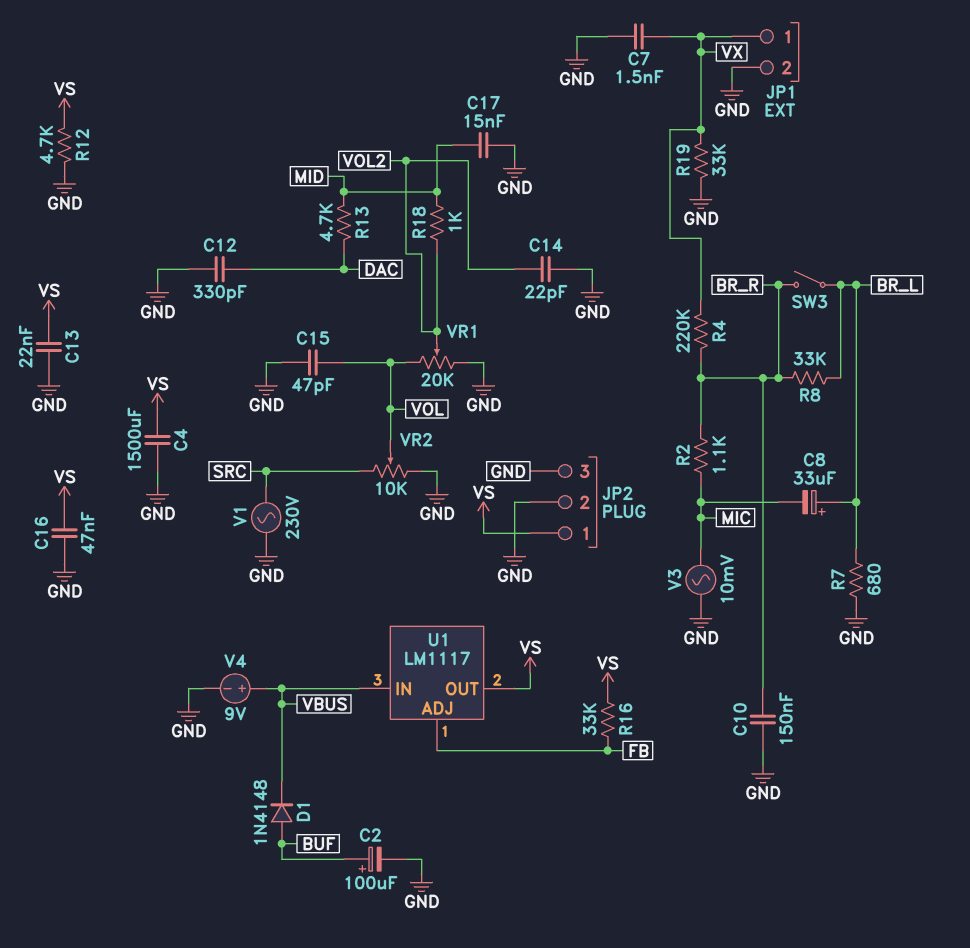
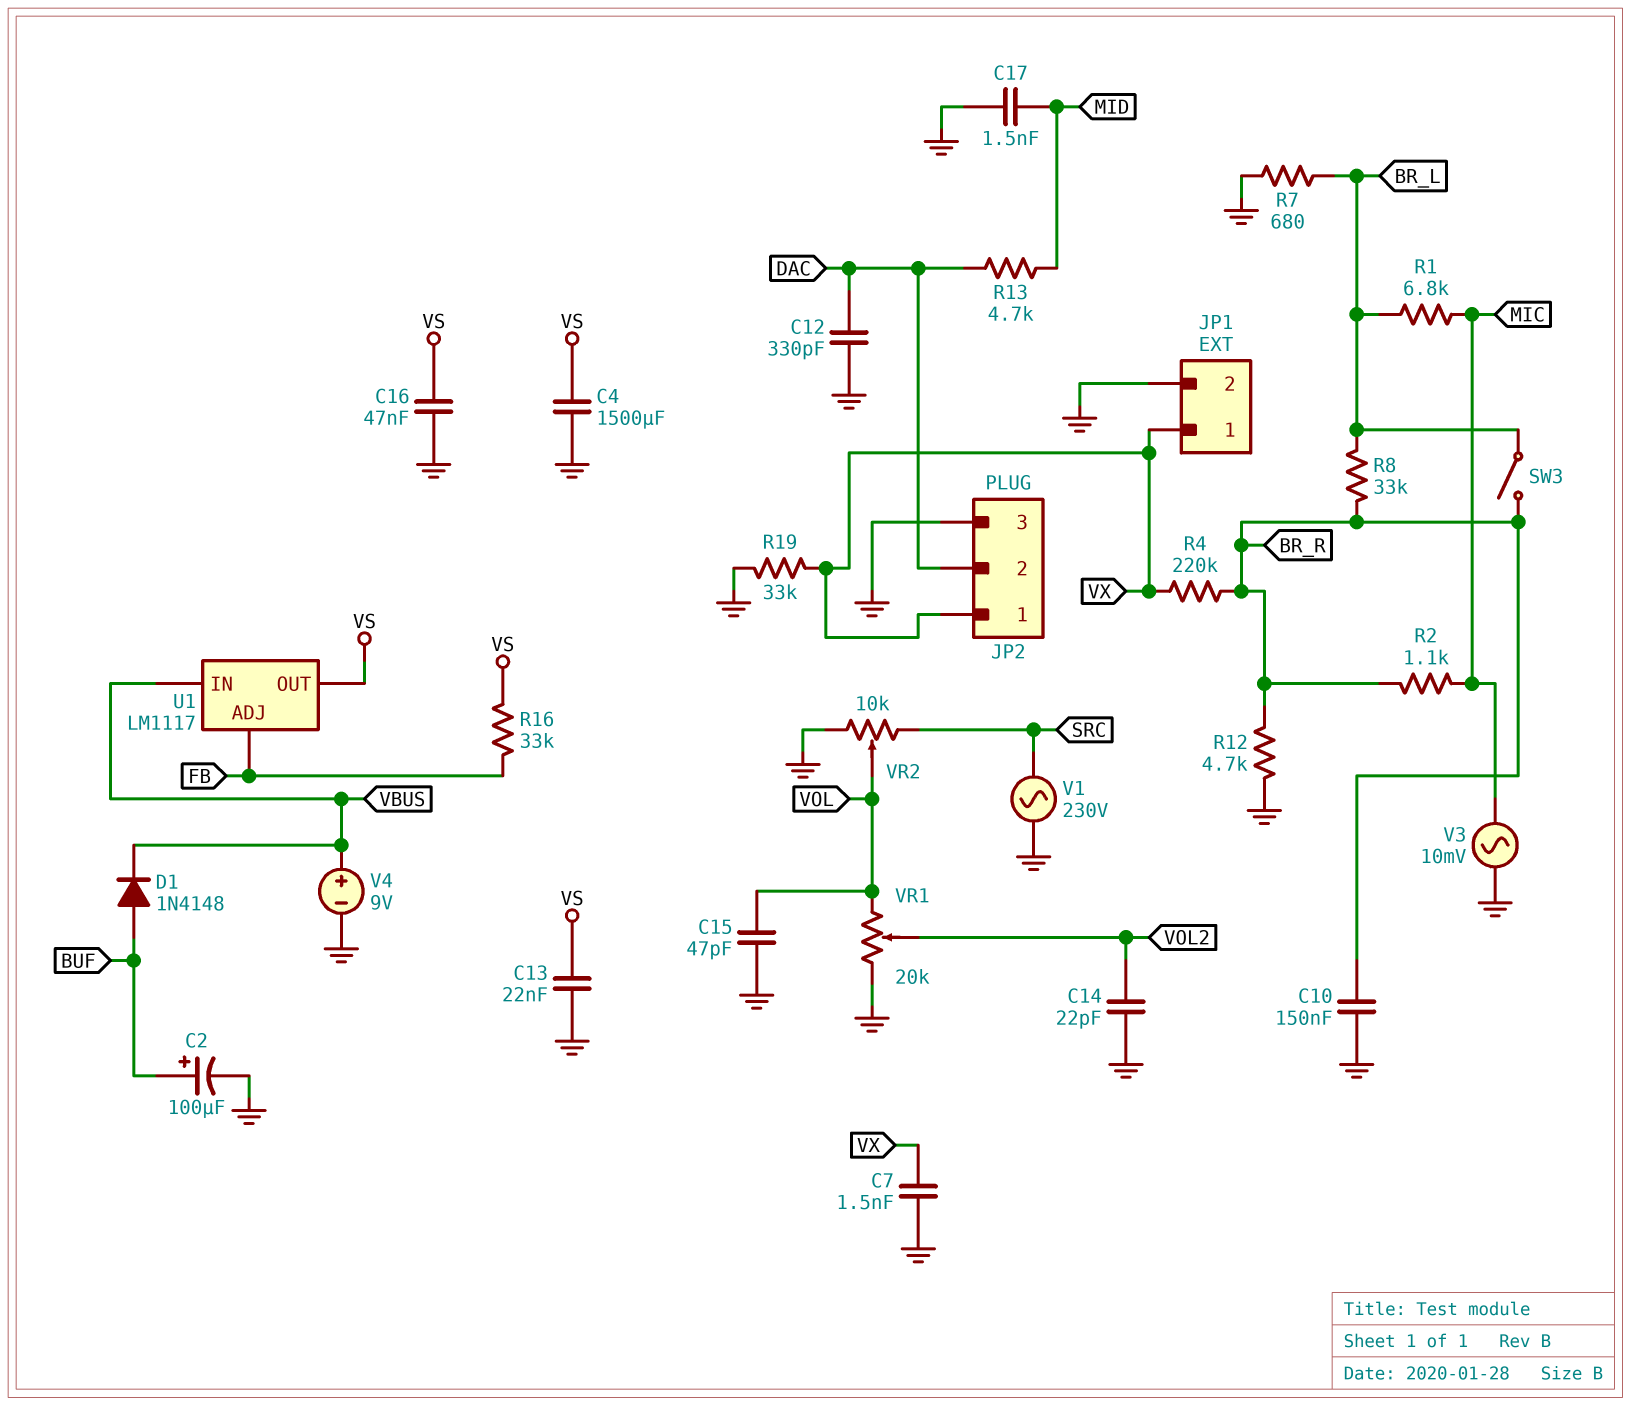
C8: 33uF (plus BR_L, minus MIC) -> none
C17: 15nF (GND, MID) -> 1.5nF (GND, MID)
JP2 pin 1: VS -> VX
JP2 pin 2: GND -> DAC
R1: none -> 6.8k (BR_L, MIC)
R12: 4.7k (GND, VS) -> 4.7k (BR_R, GND)
R18: 1k (MID, VOL2) -> none

